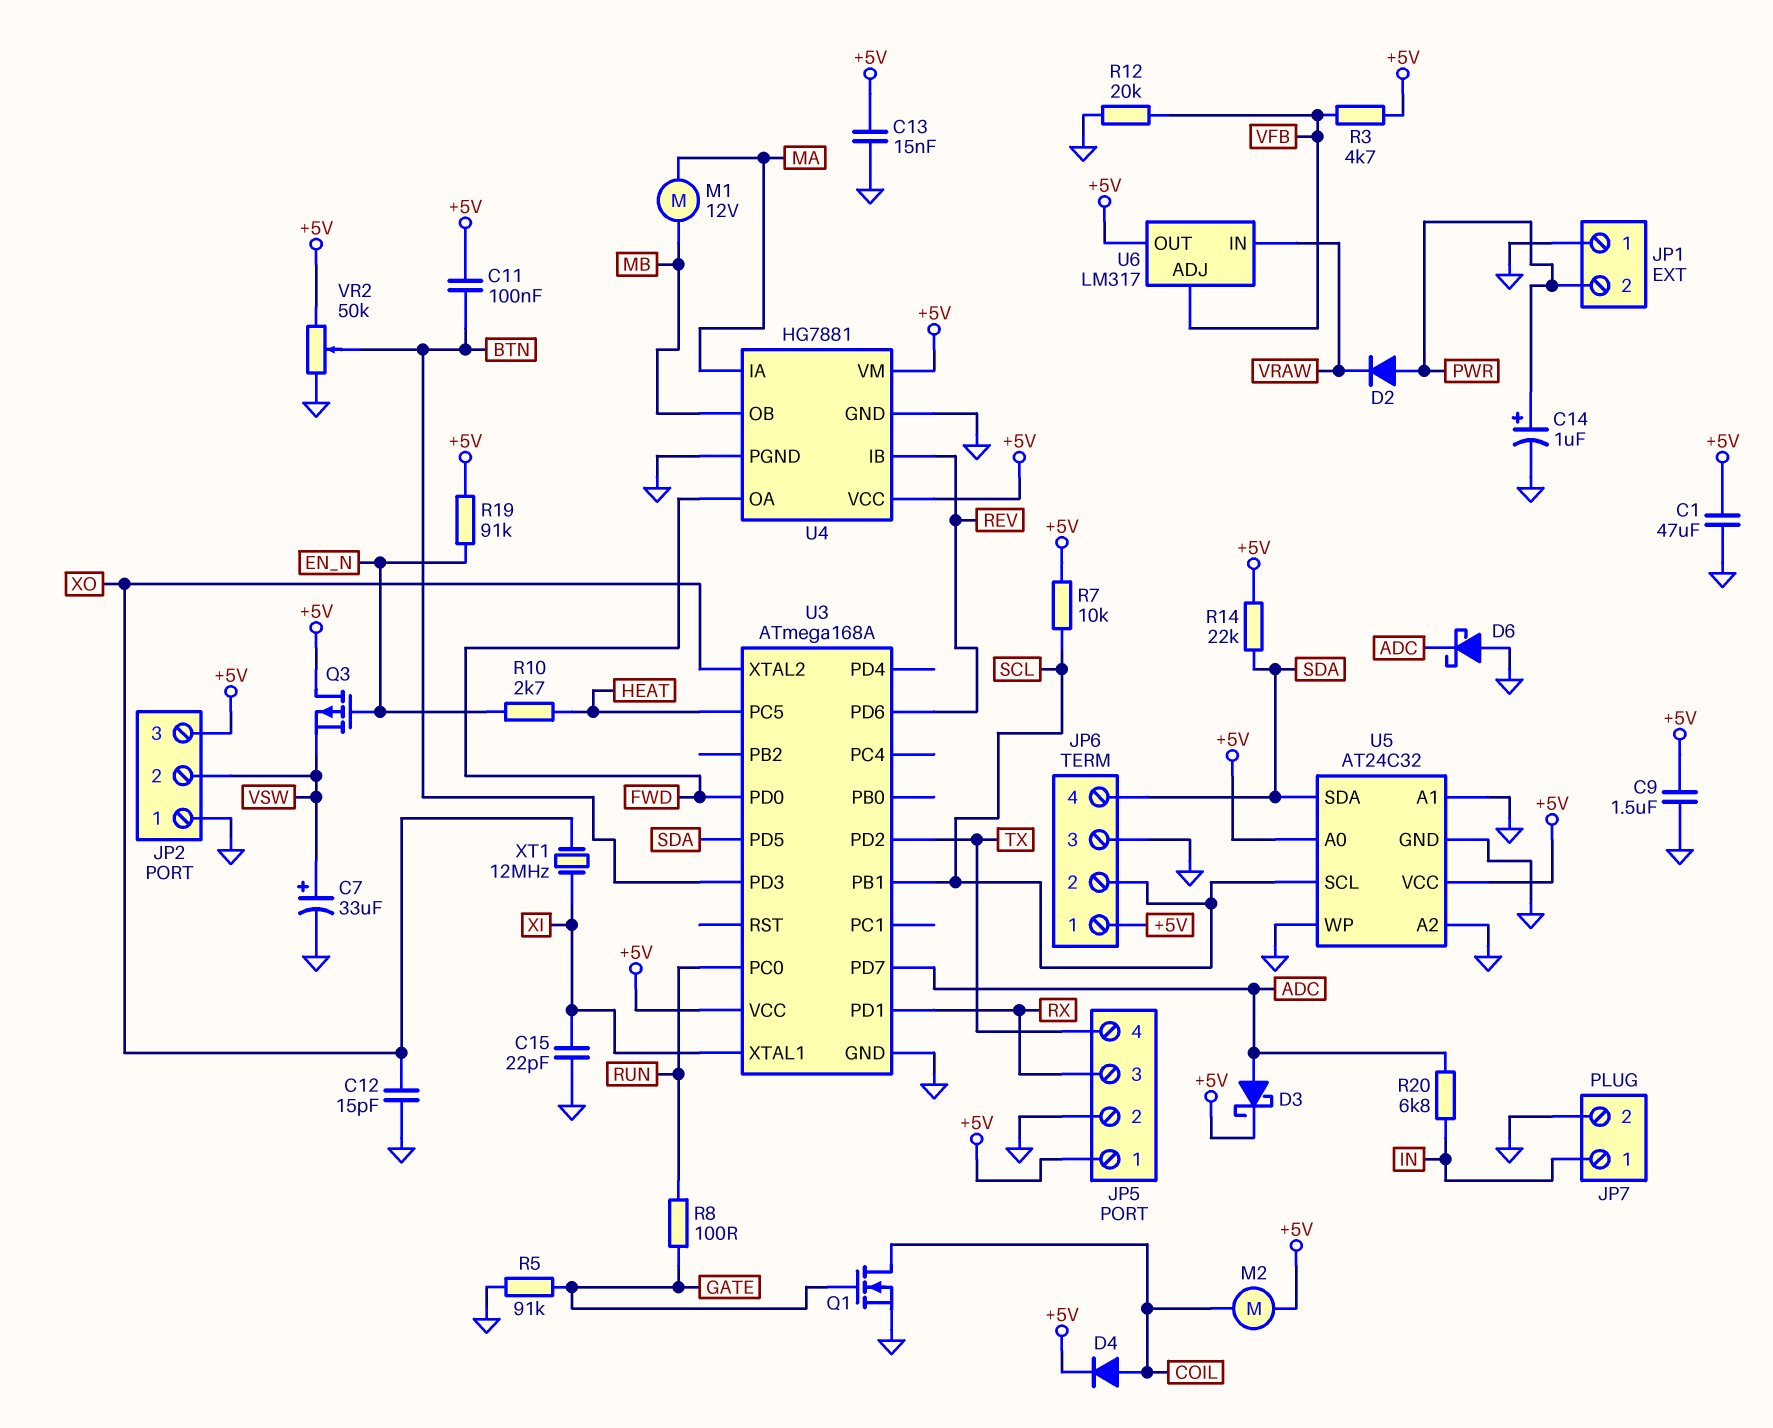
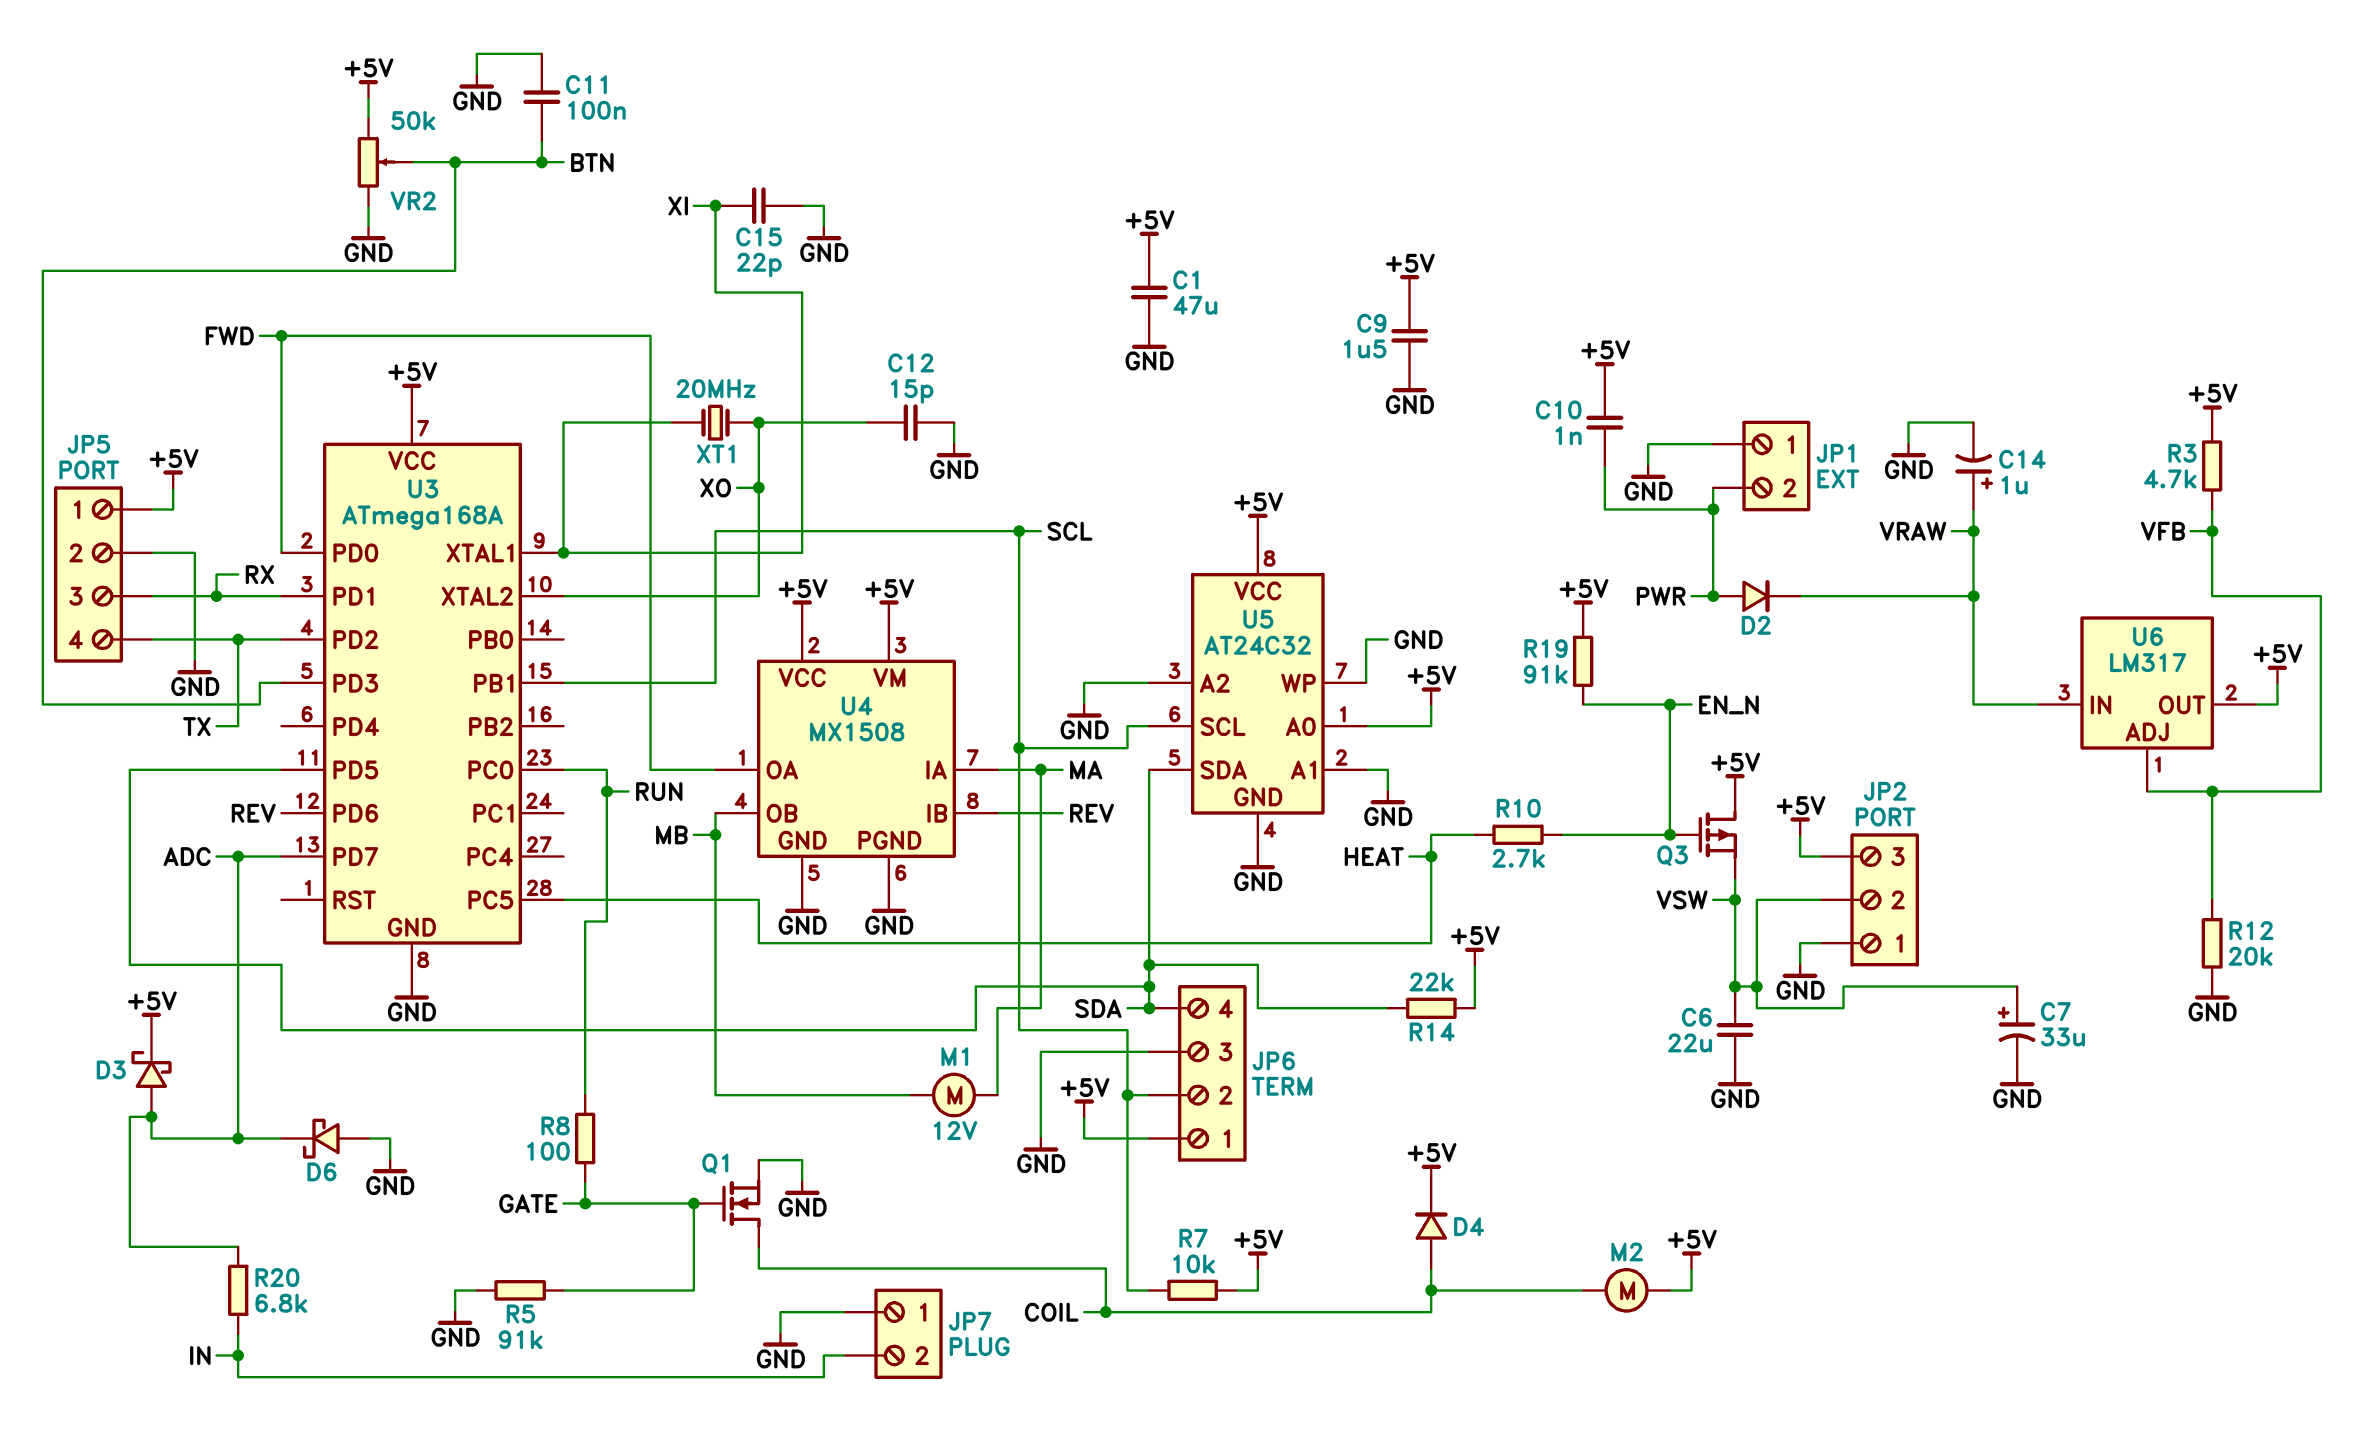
C6: none -> 22uF (GND, VSW)
C10: none -> 1nF (+5V, PWR)
C11: 100nF (+5V, BTN) -> 100nF (BTN, GND)
C13: 15nF (+5V, GND) -> none
C14: 1uF (plus PWR, minus GND) -> 1uF (plus VRAW, minus GND)
JP7 pin 1: IN -> GND
JP7 pin 2: GND -> IN
U4: HG7881 -> MX1508
XT1: 12MHz (XI, XO) -> 20MHz (XI, XO)

